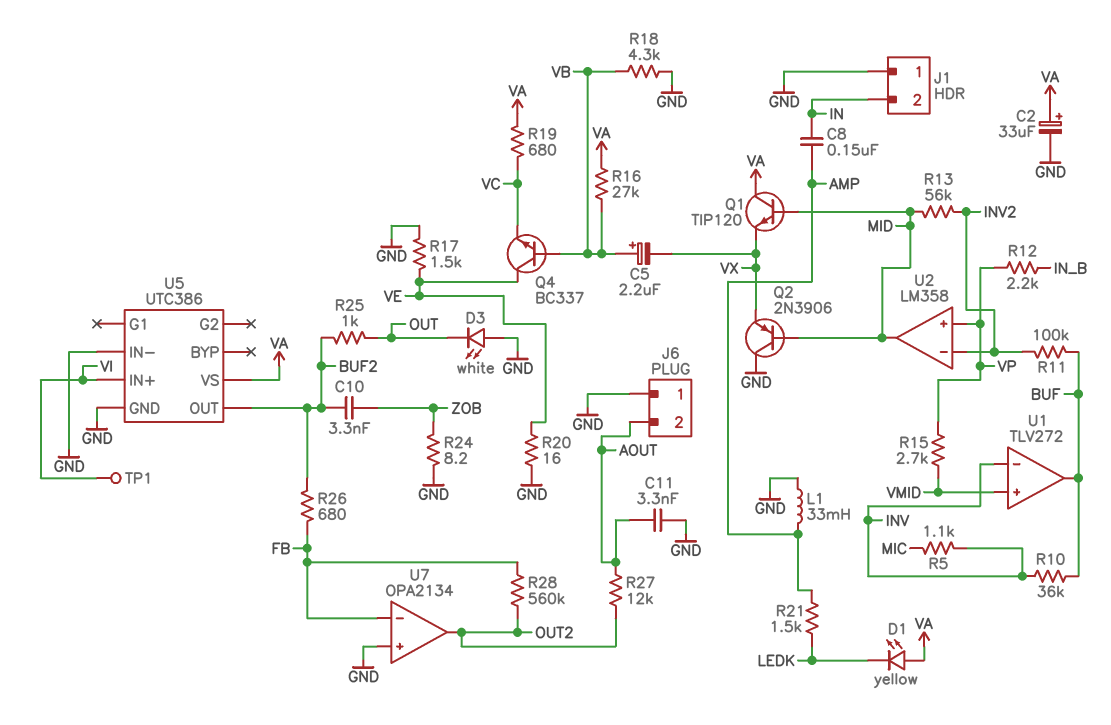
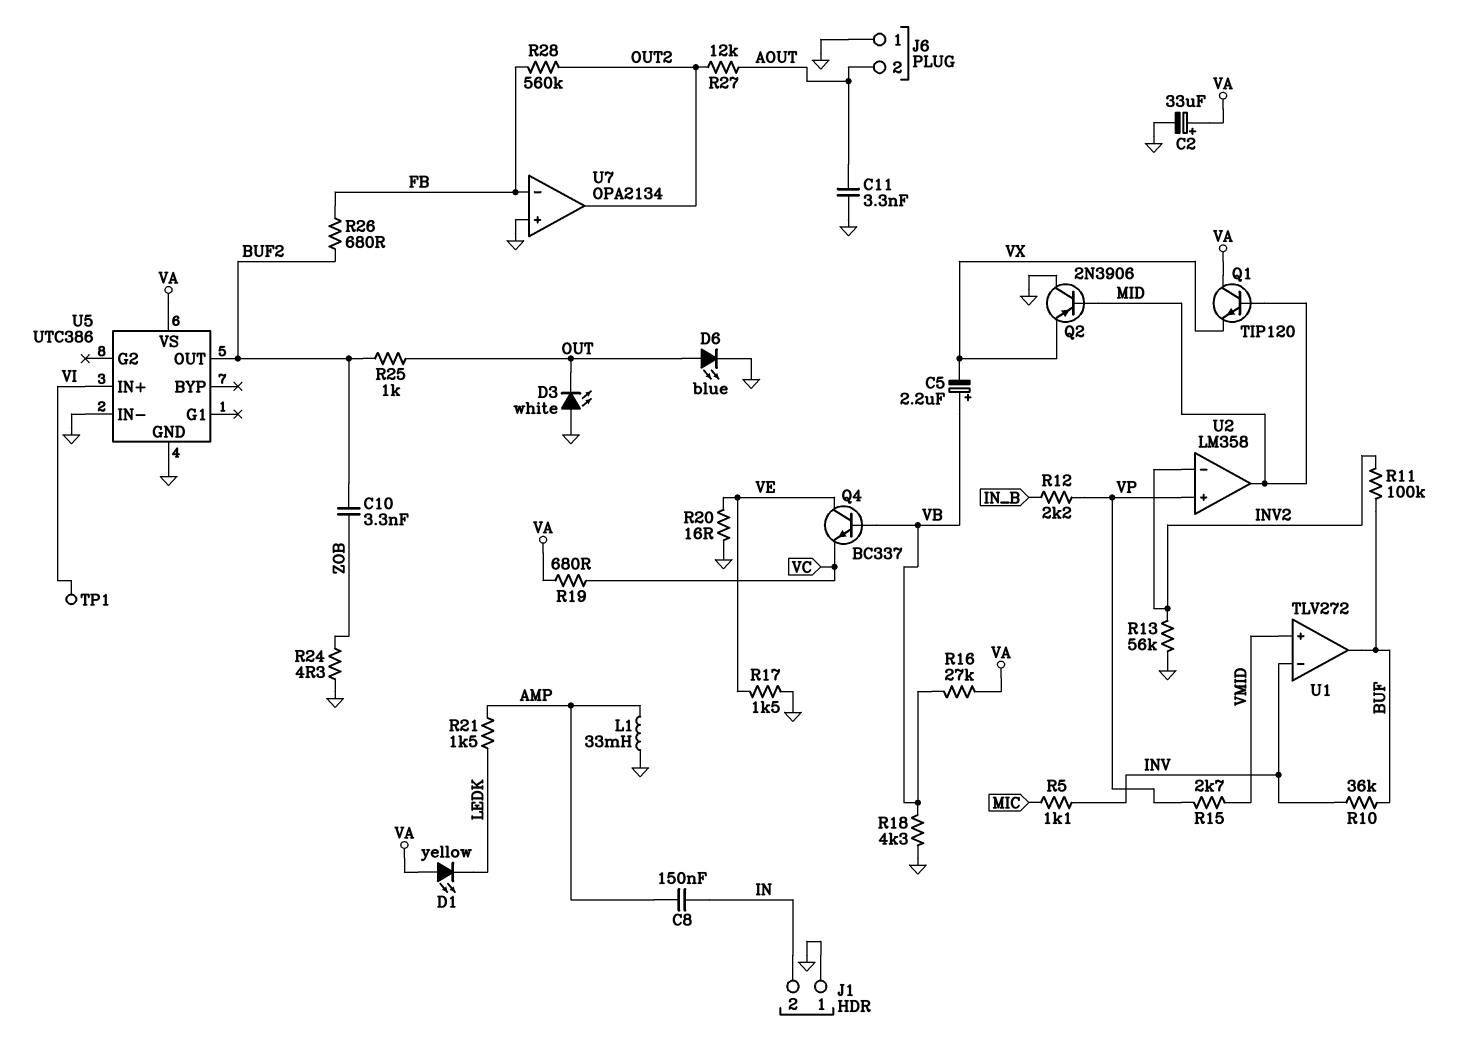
D6: none -> LED blue (A OUT, K GND)
R13: 56k (INV2, MID) -> 56k (GND, INV2)
R24: 8.2 (GND, ZOB) -> 4.3 (GND, ZOB)

